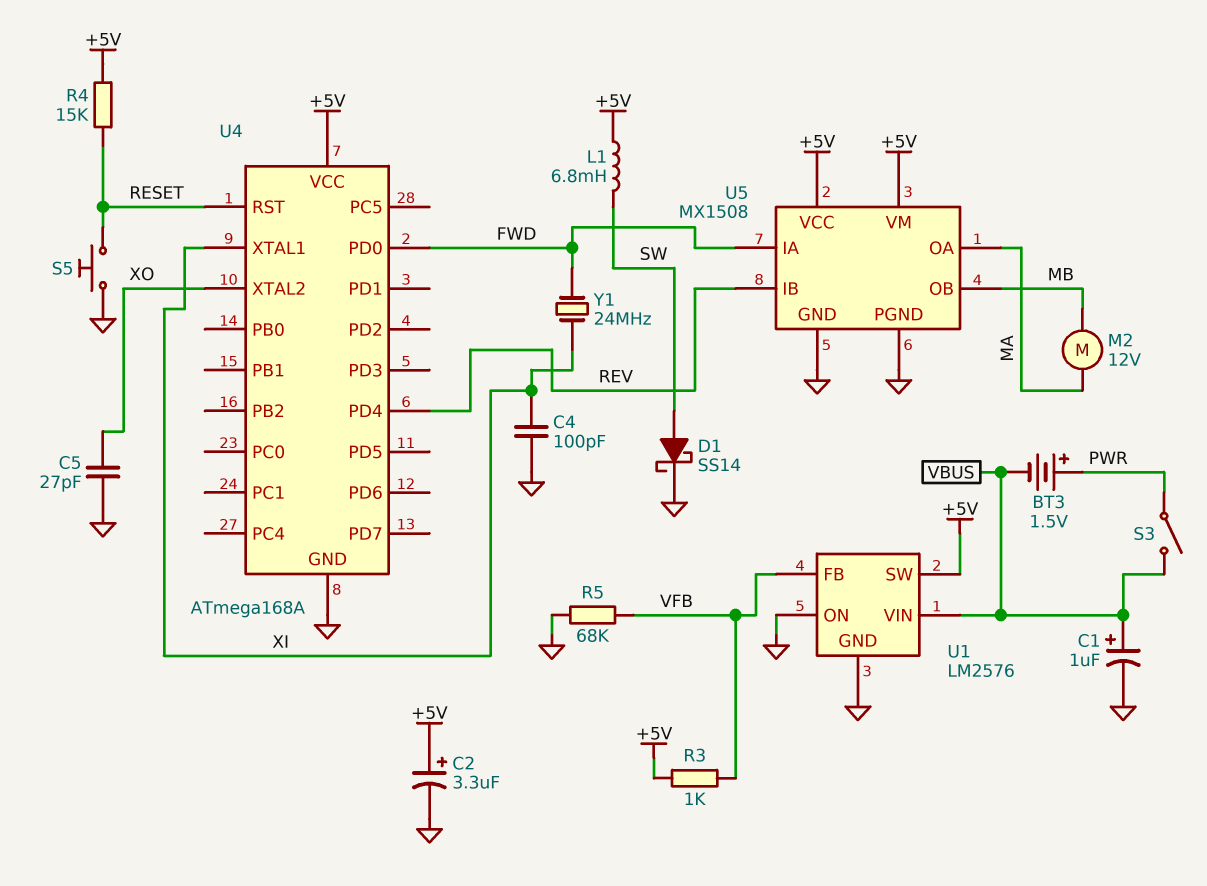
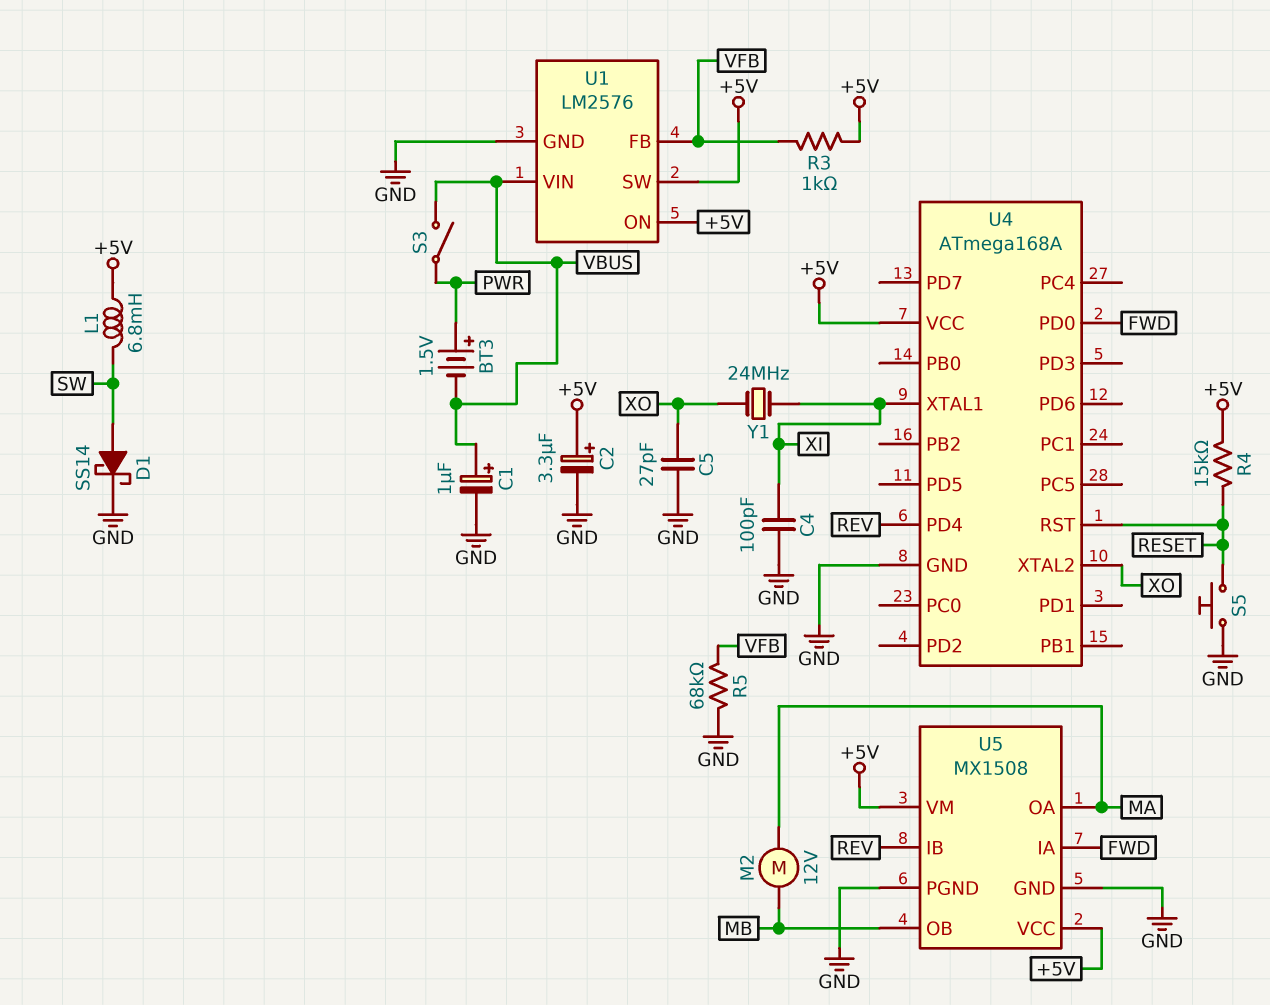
U1 pin ON: GND -> +5V
Y1: 24MHz (FWD, XI) -> 24MHz (XI, XO)

